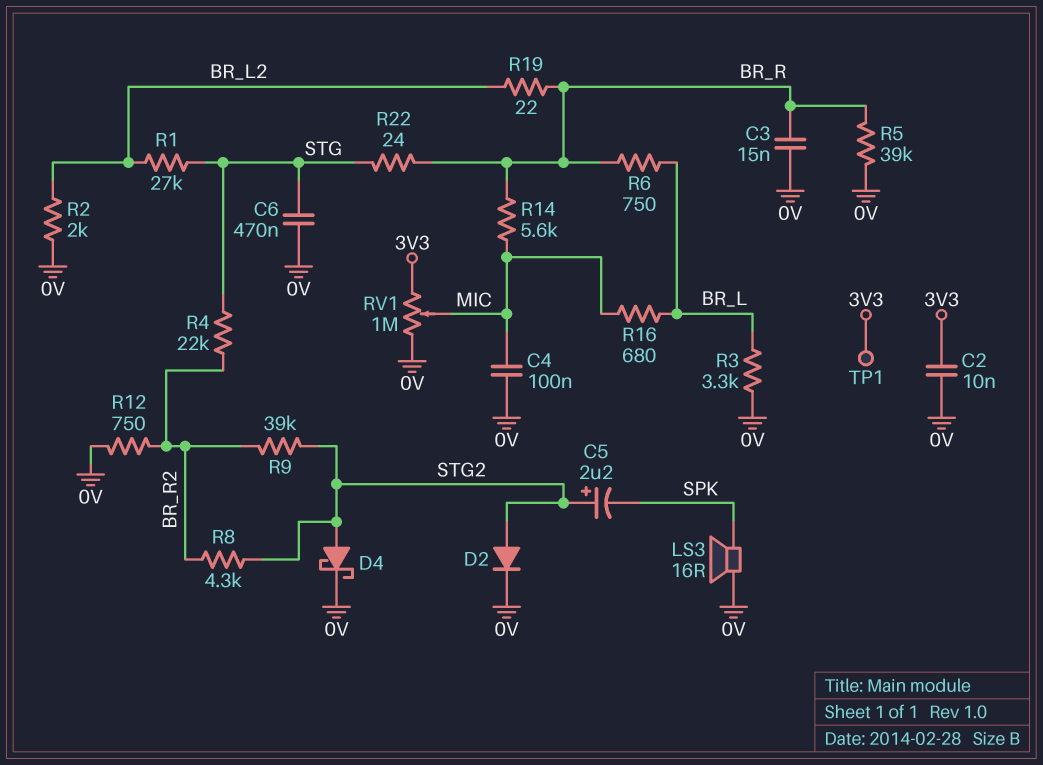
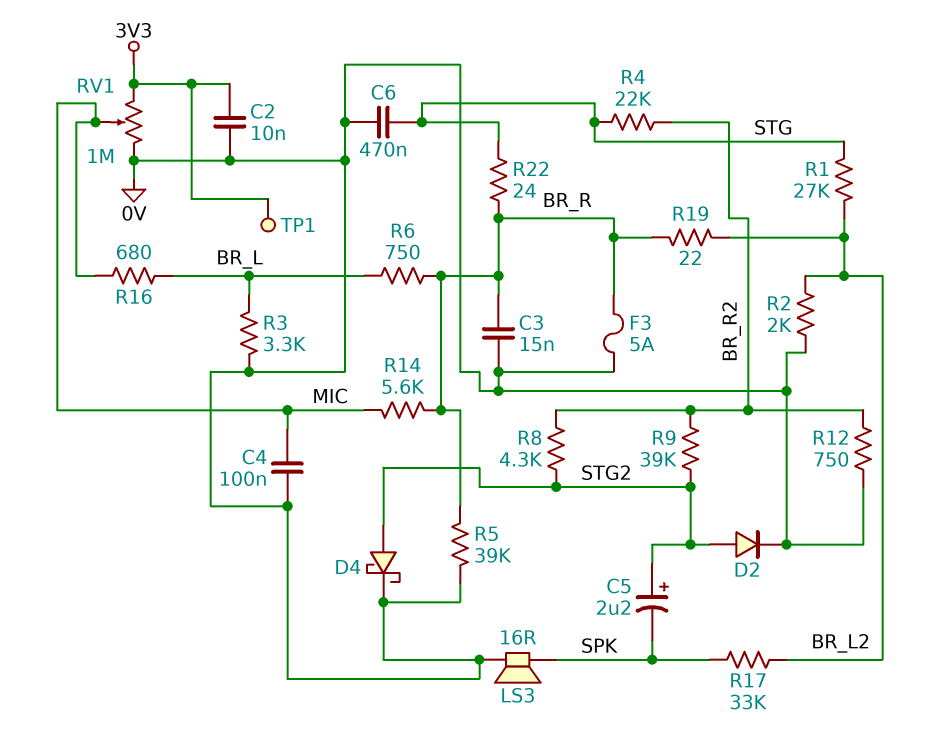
F3: none -> 5A (0V, BR_R)
R17: none -> 33k (BR_L2, SPK)

